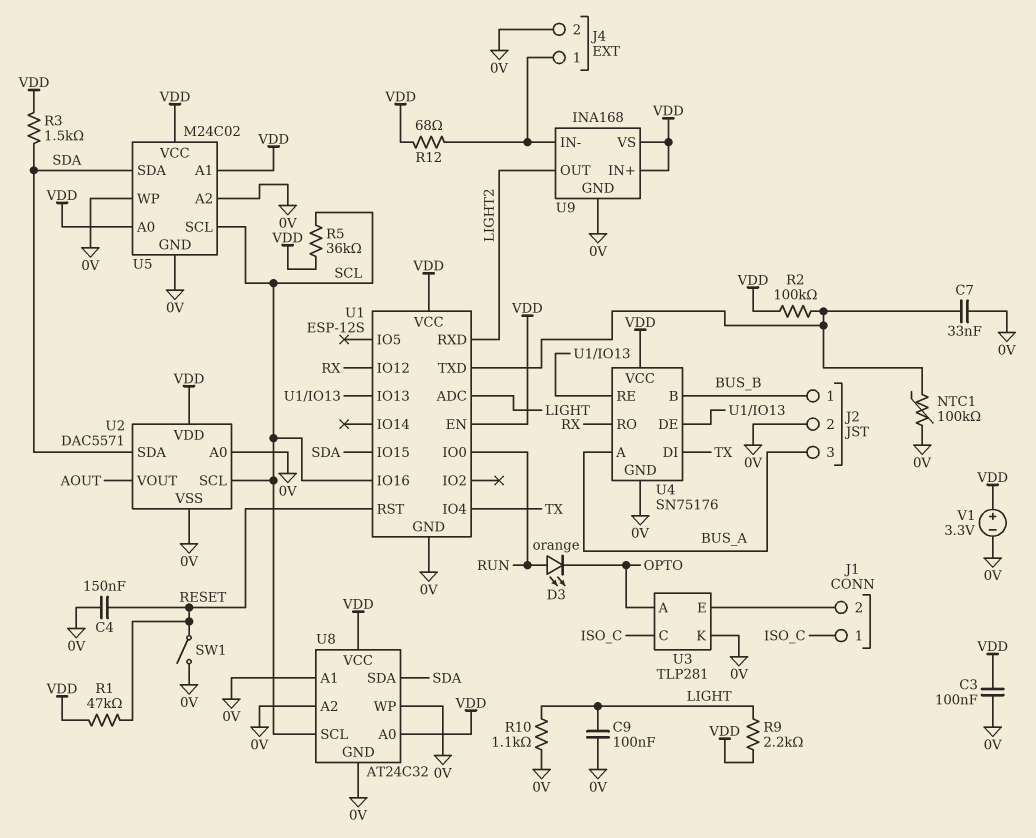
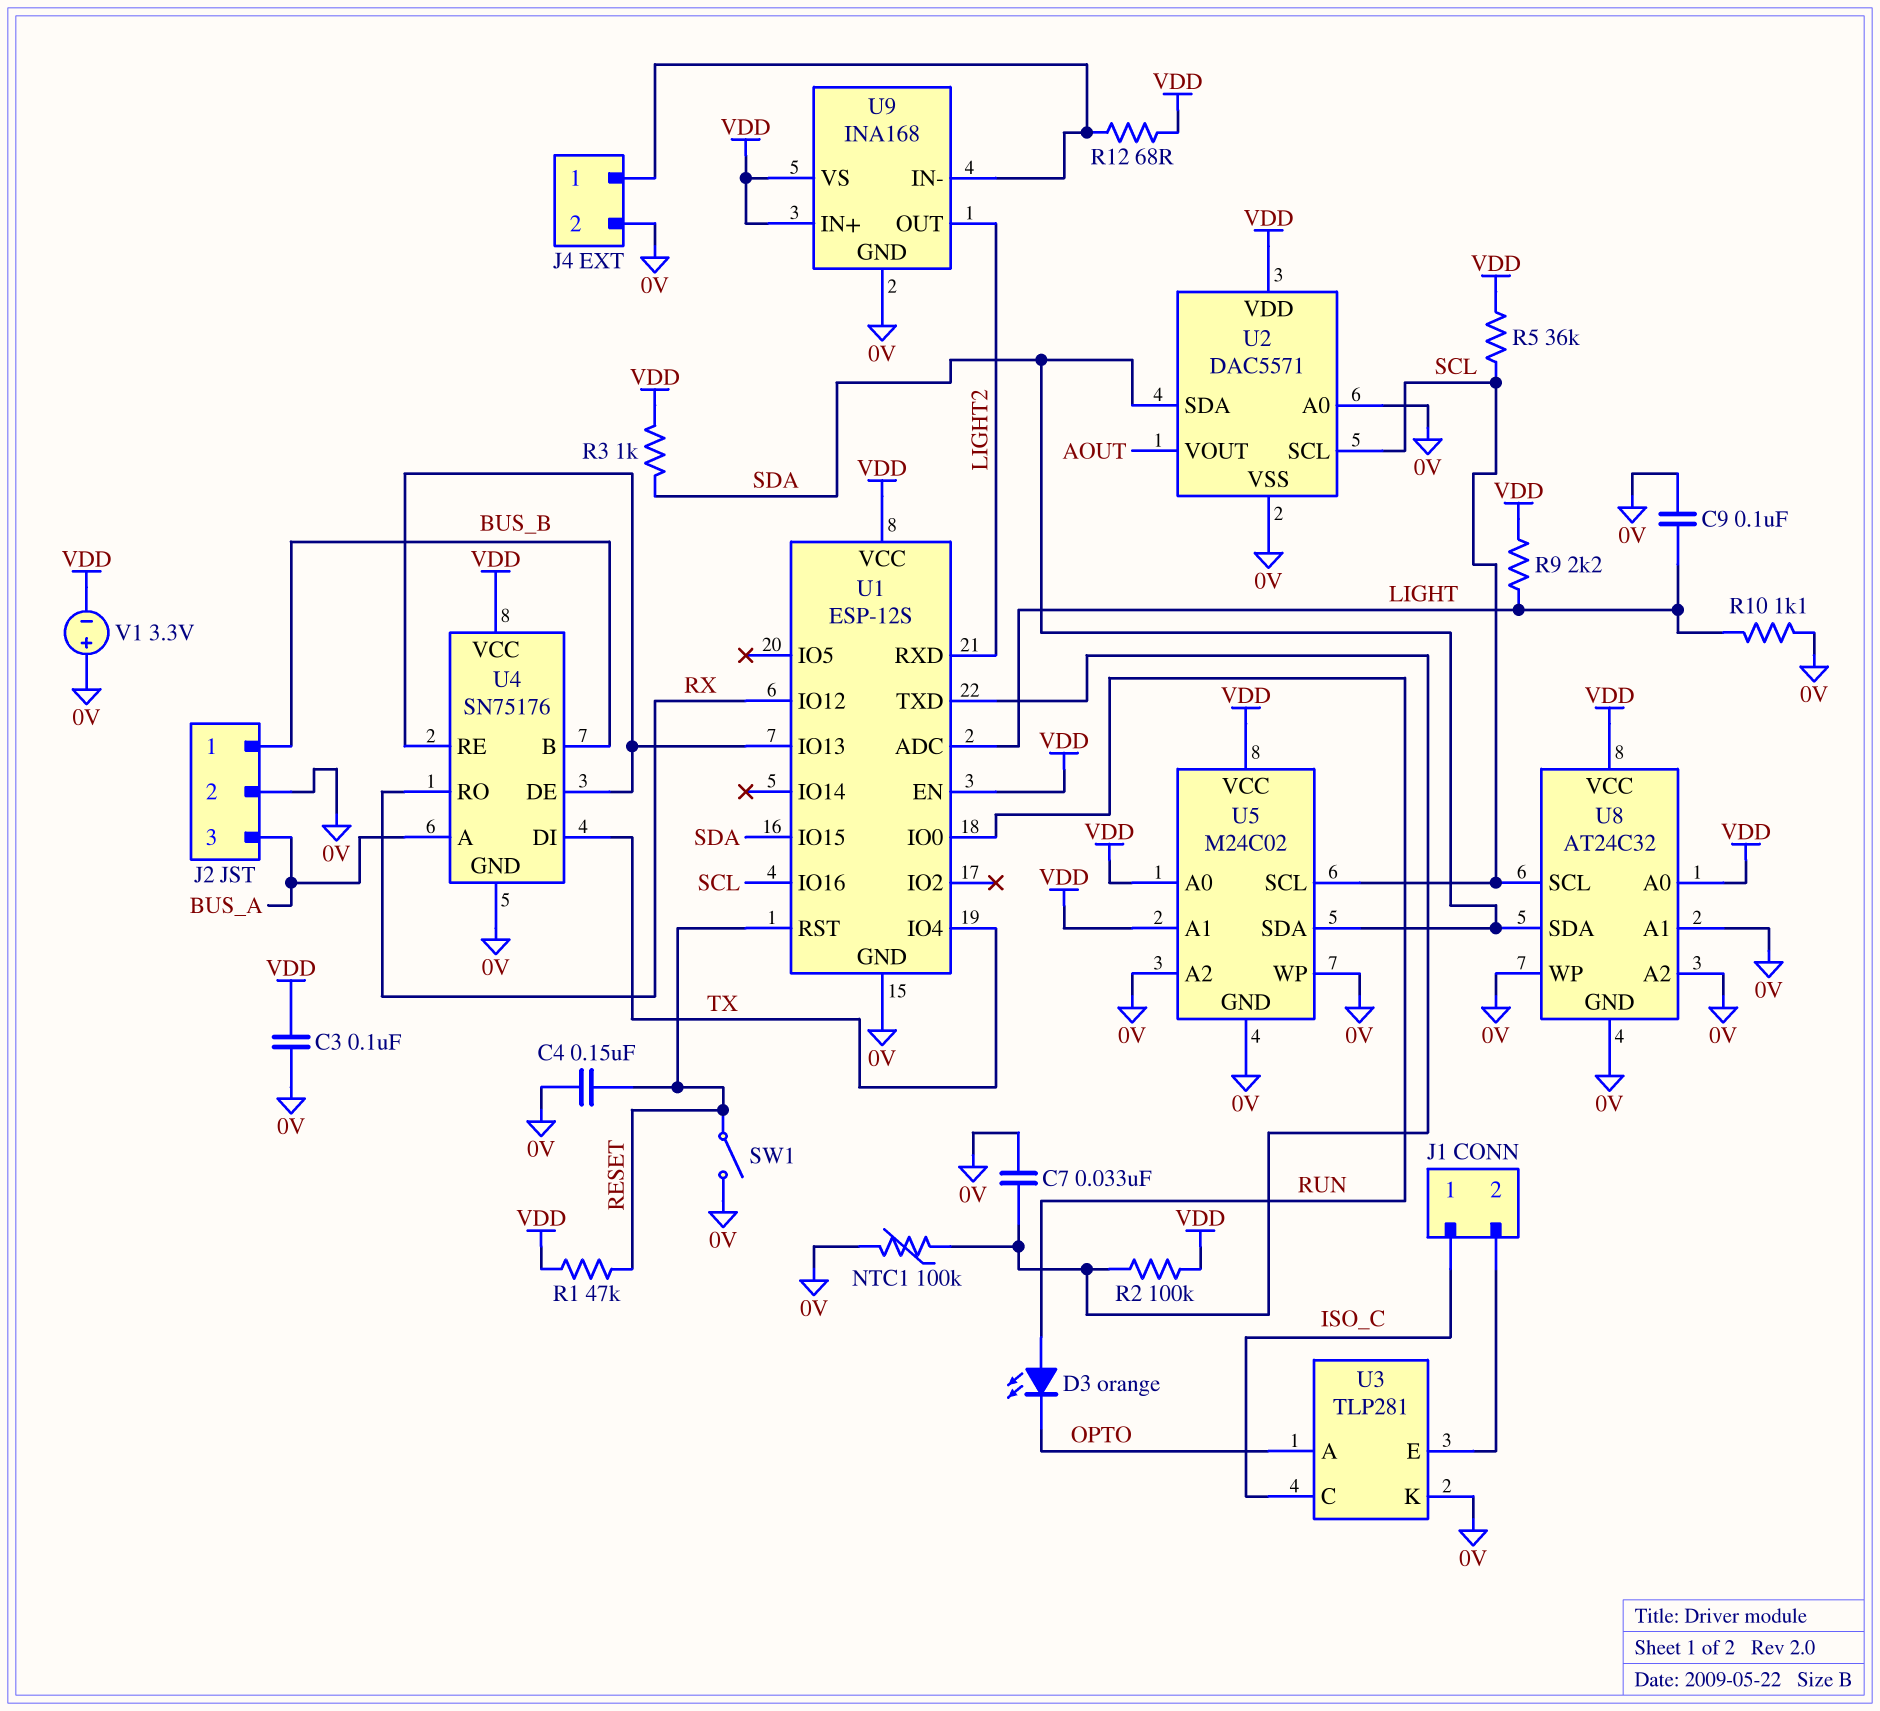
R3: 1.5k (SDA, VDD) -> 1k (SDA, VDD)
V1: 3.3V (plus VDD, minus 0V) -> 3.3V (plus 0V, minus VDD)

